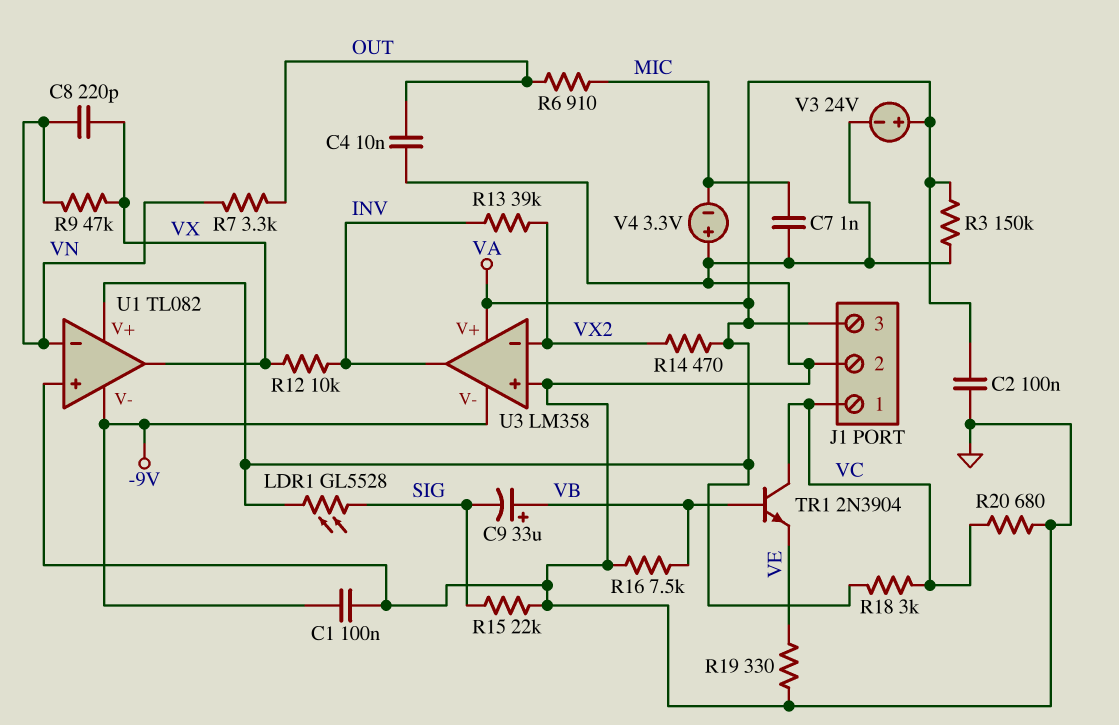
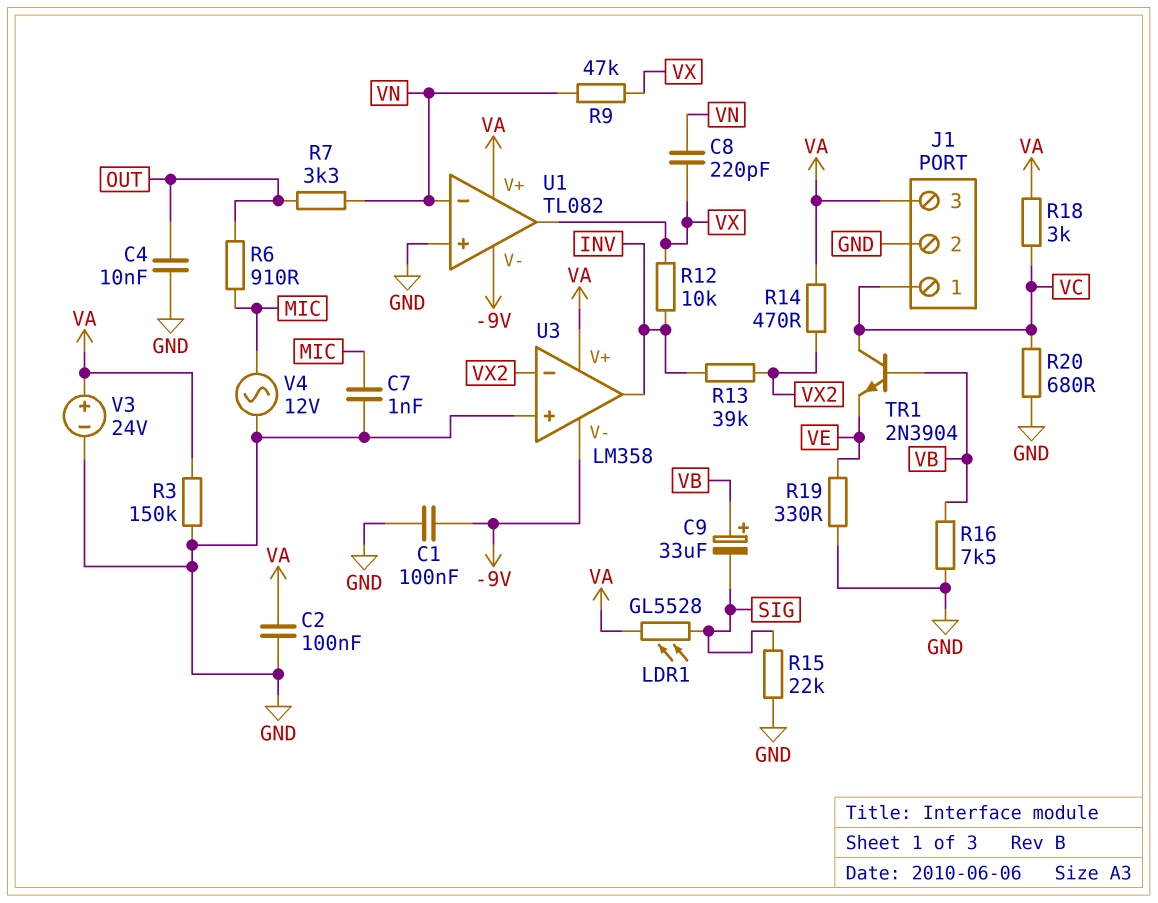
V4: 3.3V (plus GND, minus MIC) -> AC 12V (GND, MIC)

